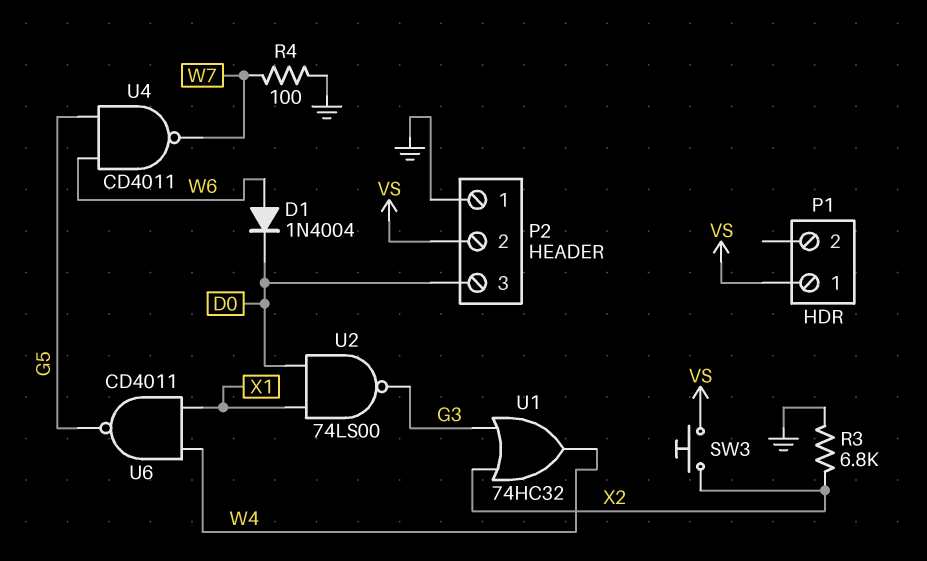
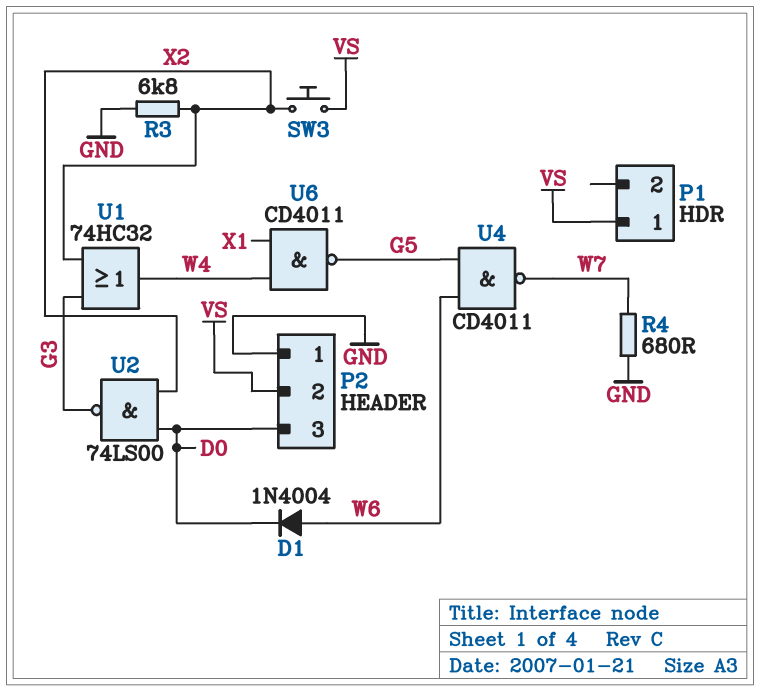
R4: 100 (GND, W7) -> 680 (GND, W7)
U2: NAND 74LS00 (in D0, in X1, out G3) -> NAND 74LS00 (in D0, in X2, out G3)

